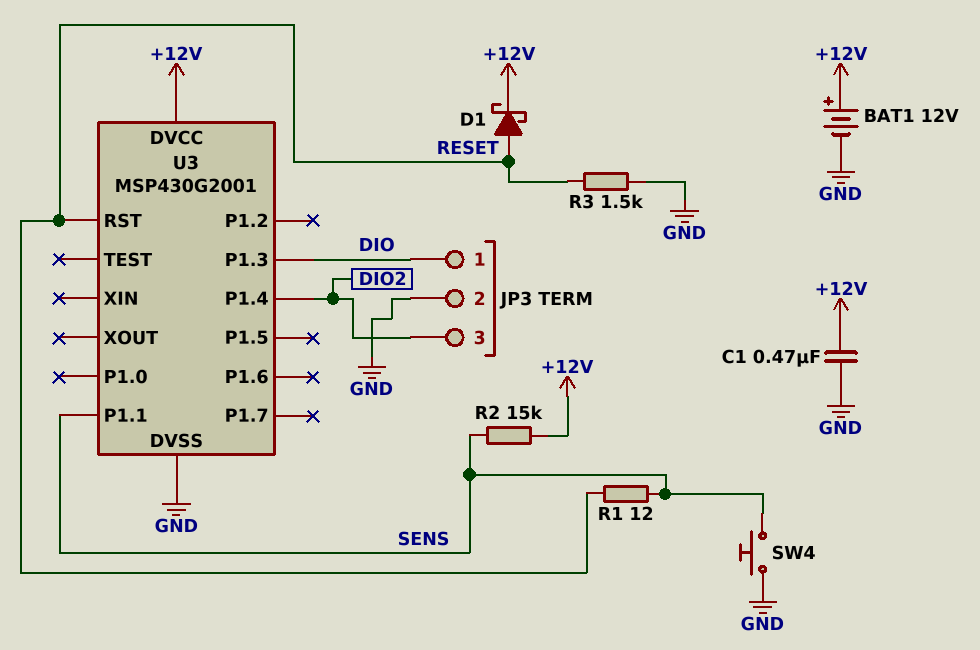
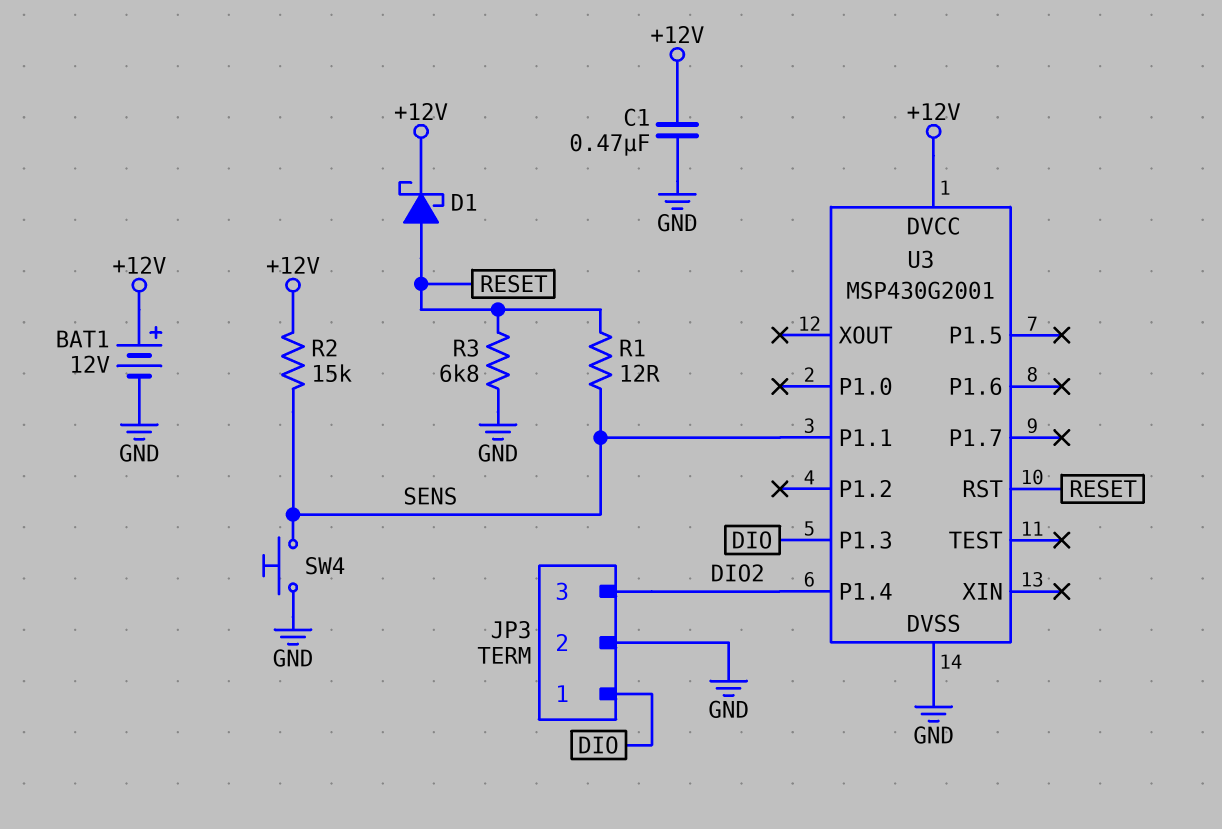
R3: 1.5k (GND, RESET) -> 6.8k (GND, RESET)

